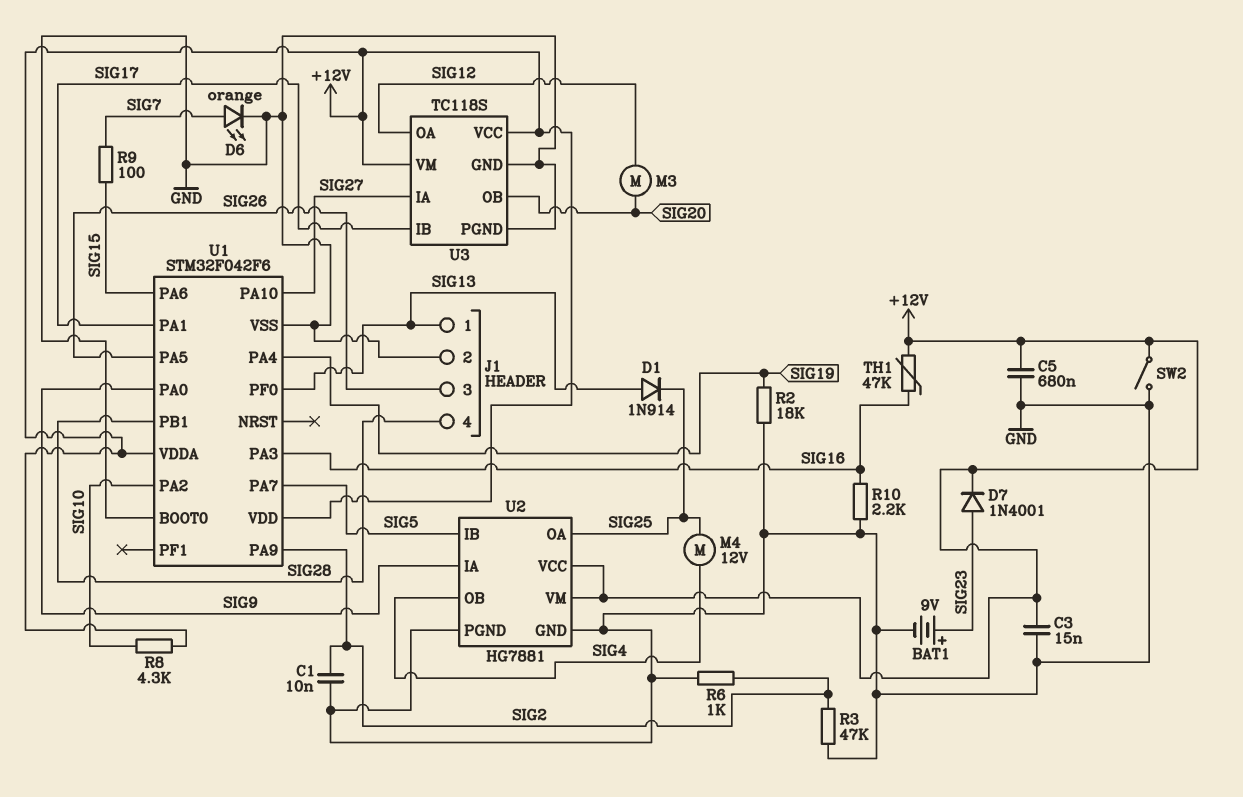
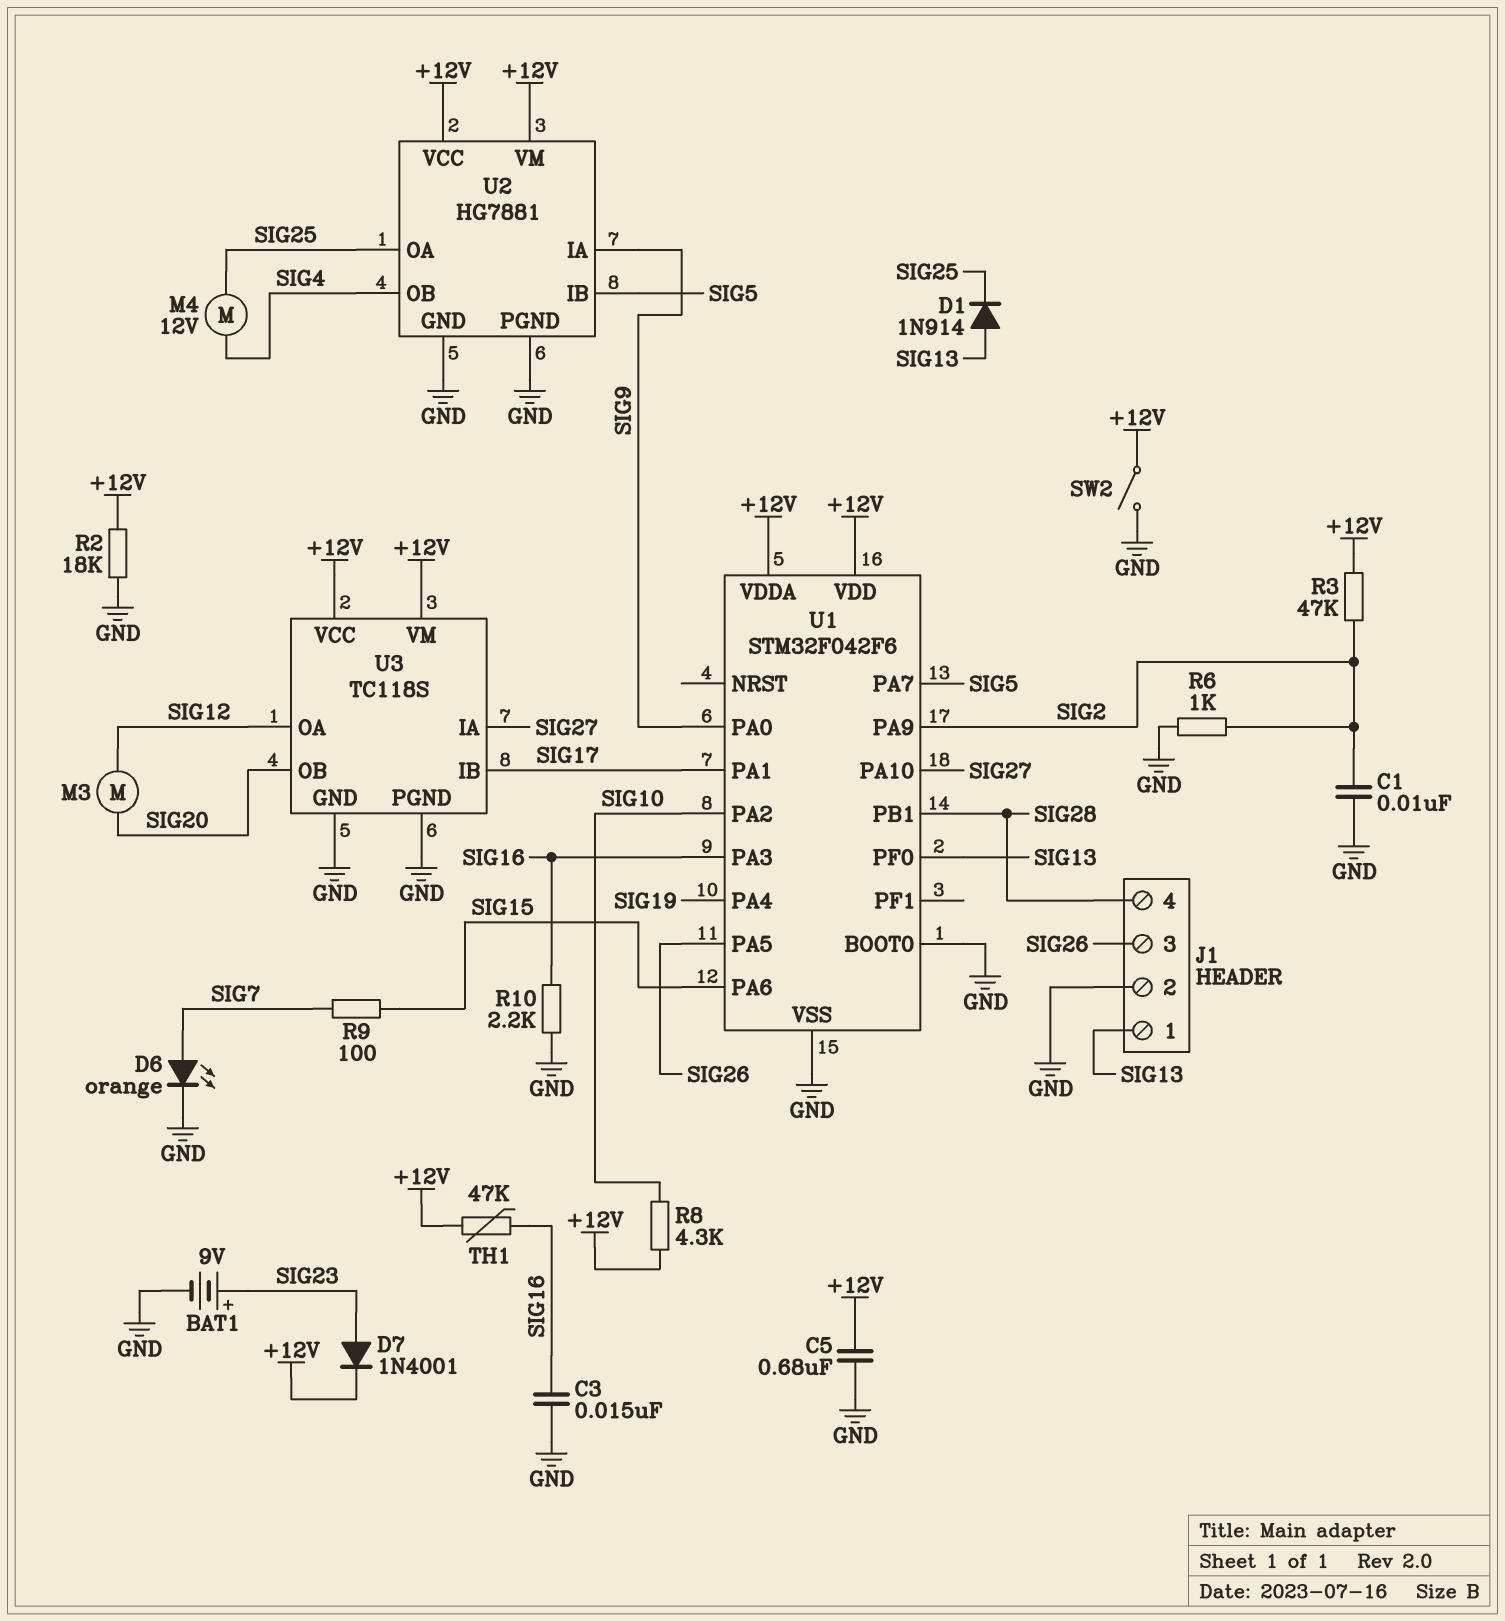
C3: 15nF (+12V, GND) -> 15nF (GND, SIG16)
R2: 18k (GND, SIG19) -> 18k (+12V, GND)
R3: 47k (GND, SIG2) -> 47k (+12V, SIG2)

